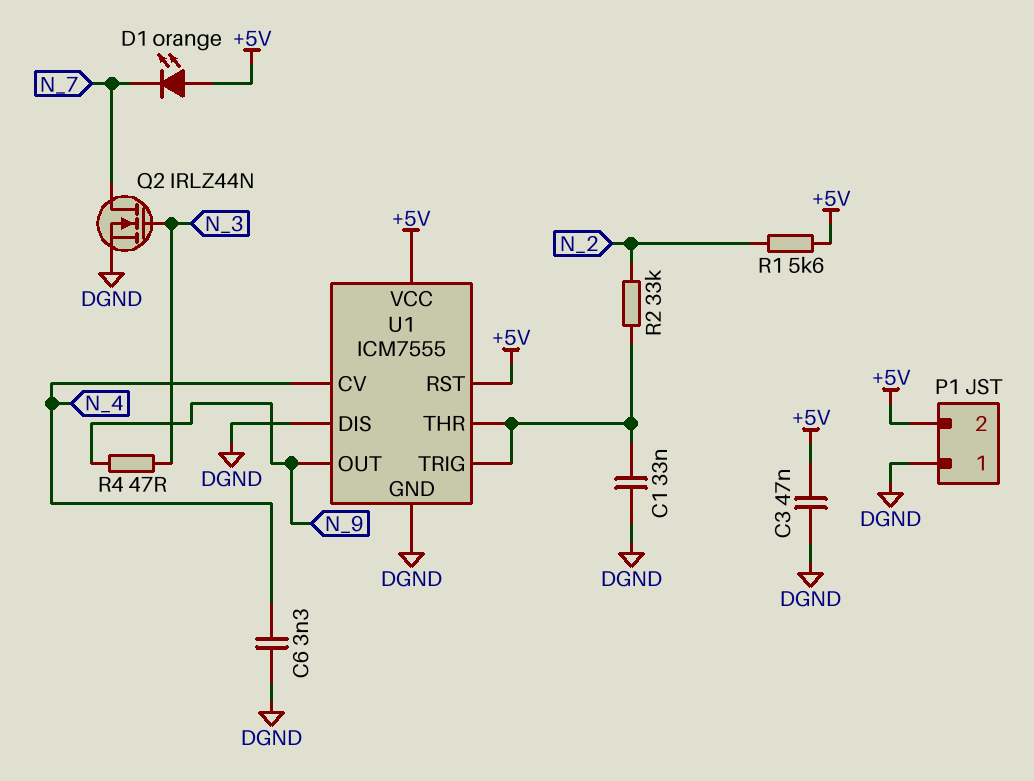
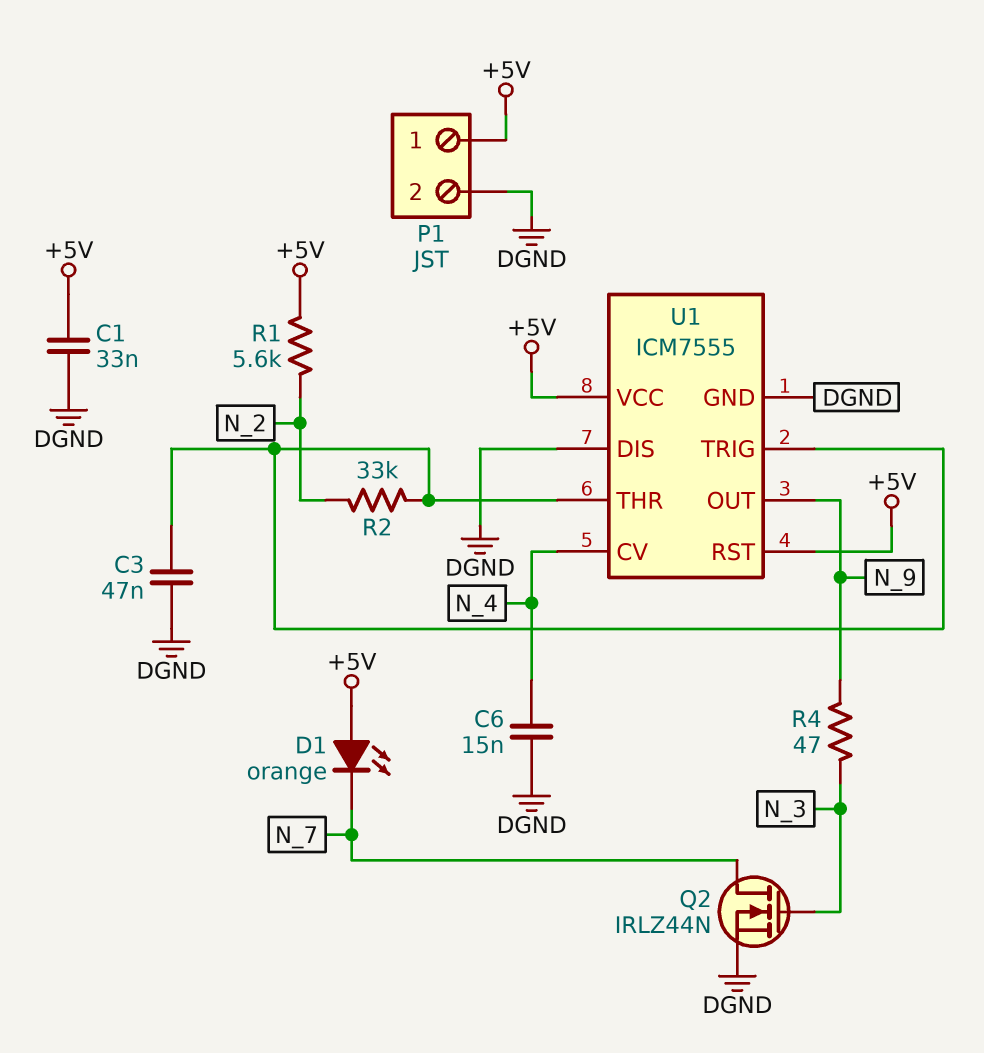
C1: 33nF (DGND, U1/THR) -> 33nF (+5V, DGND)
C3: 47nF (+5V, DGND) -> 47nF (DGND, U1/THR)
C6: 3.3nF (DGND, N_4) -> 15nF (DGND, N_4)
P1 pin 1: DGND -> +5V
P1 pin 2: +5V -> DGND

